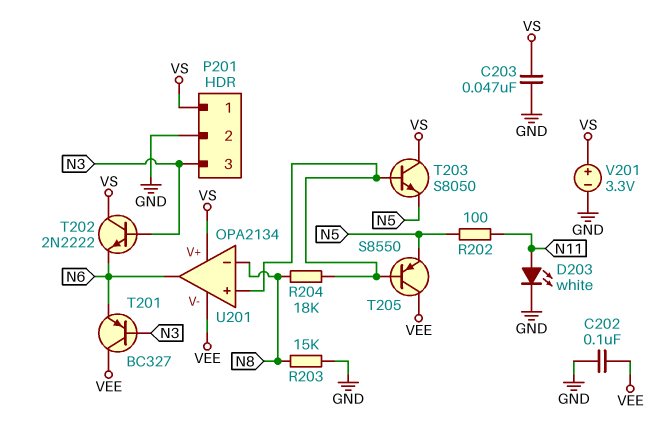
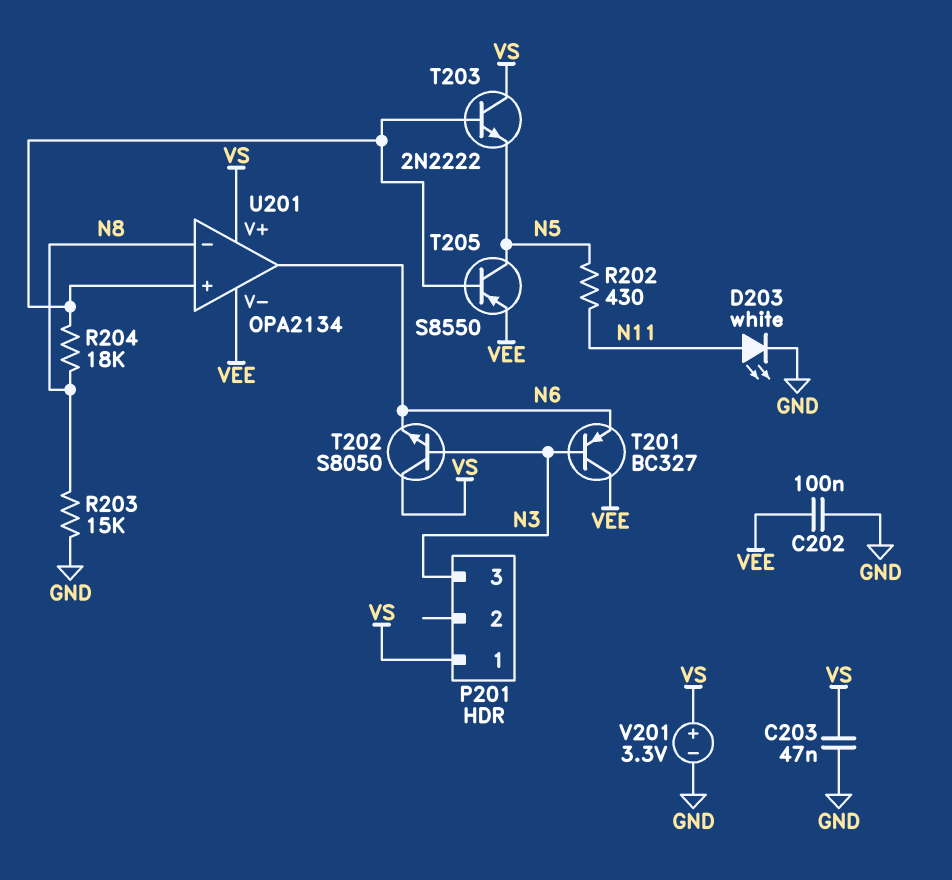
P201 pin 2: GND -> none
R202: 100 (N5, N11) -> 430 (N5, N11)
T202: NPN 2N2222 (B N3, C VS, E N6) -> NPN S8050 (B N3, C VS, E N6)
T203: NPN S8050 (B U201/in+, C VS, E N5) -> NPN 2N2222 (B U201/in+, C VS, E N5)
T205: PNP S8550 (B U201/in+, C VEE, E N5) -> PNP S8550 (B U201/in+, C N5, E VEE)

